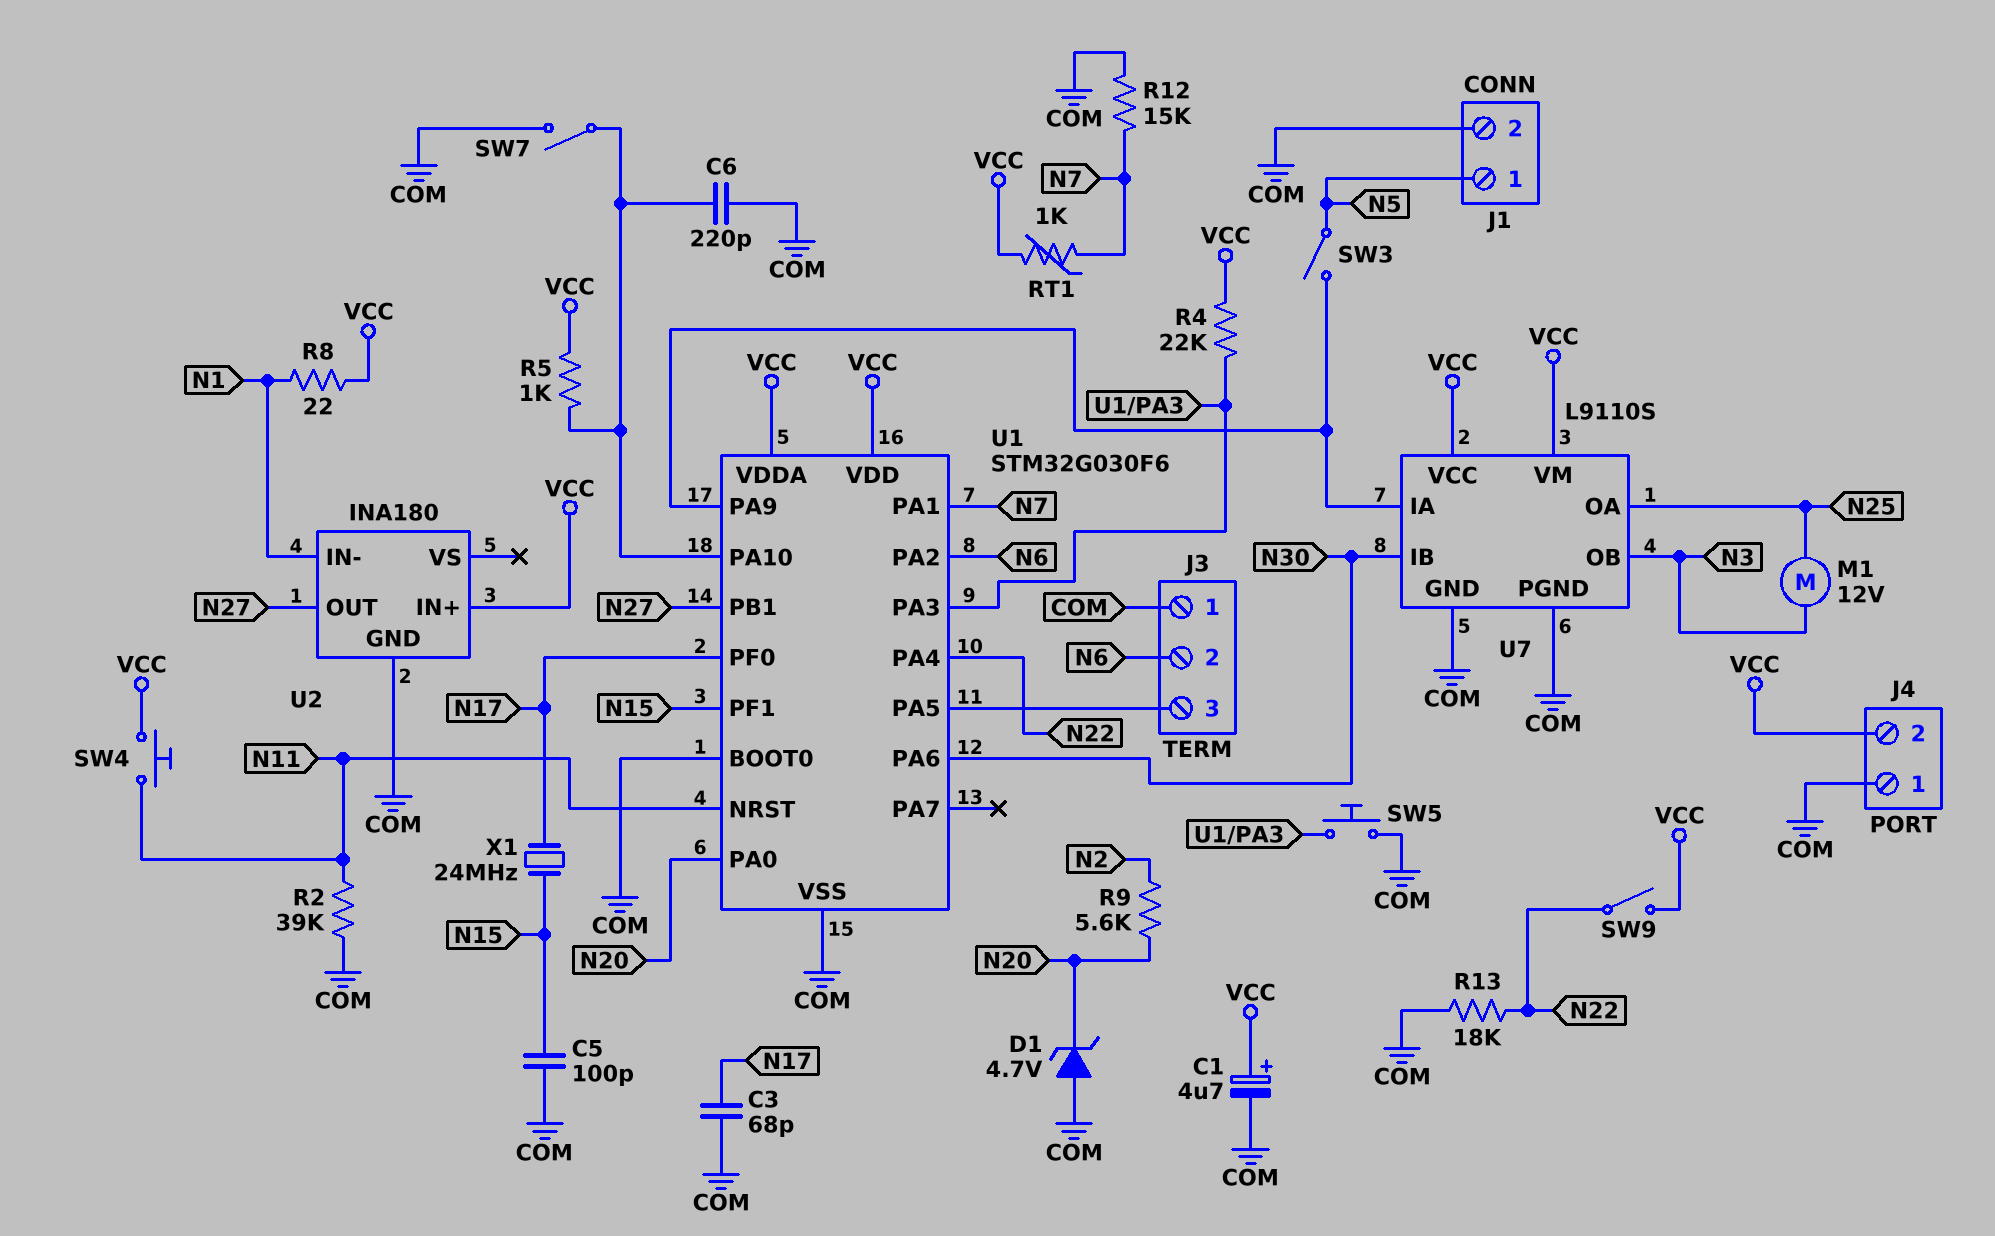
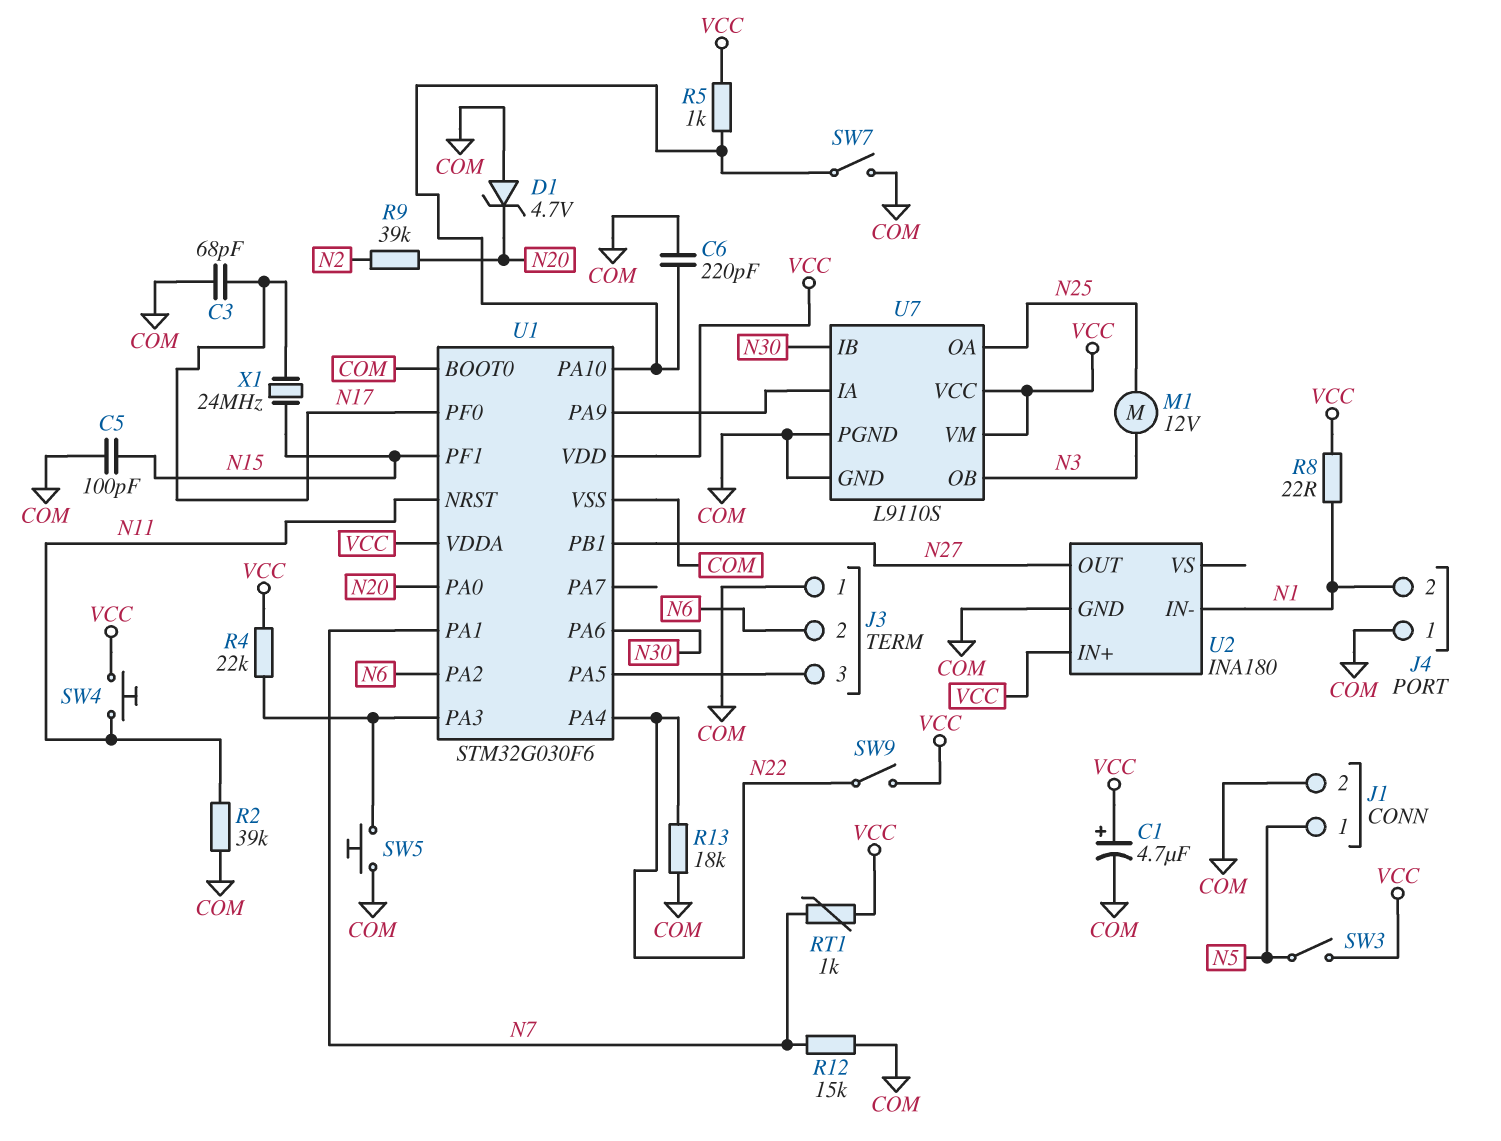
J4 pin 2: VCC -> N1
R9: 5.6k (N2, N20) -> 39k (N2, N20)
SW3: switch (N5, U1/PA9) -> switch (N5, VCC)

